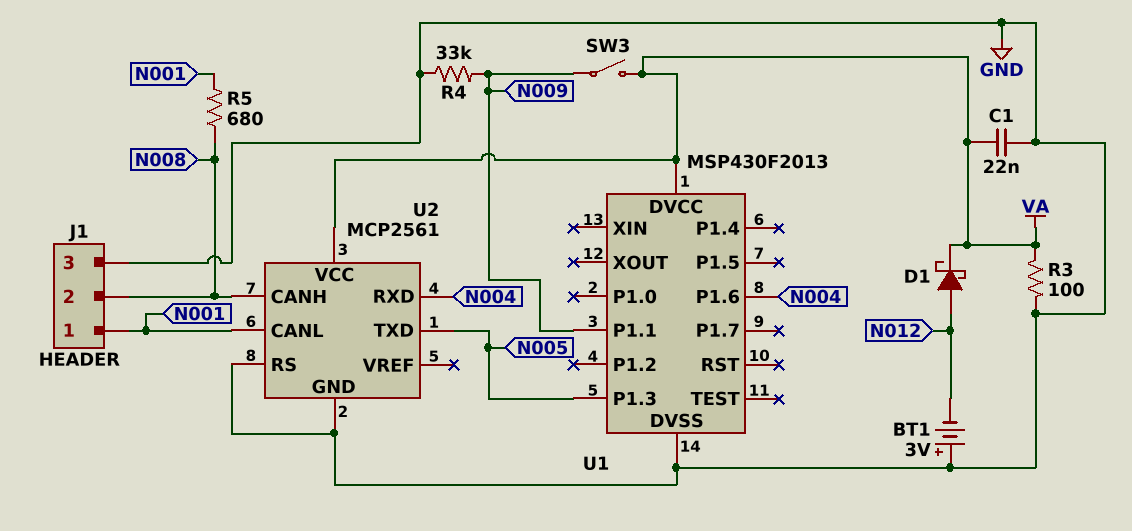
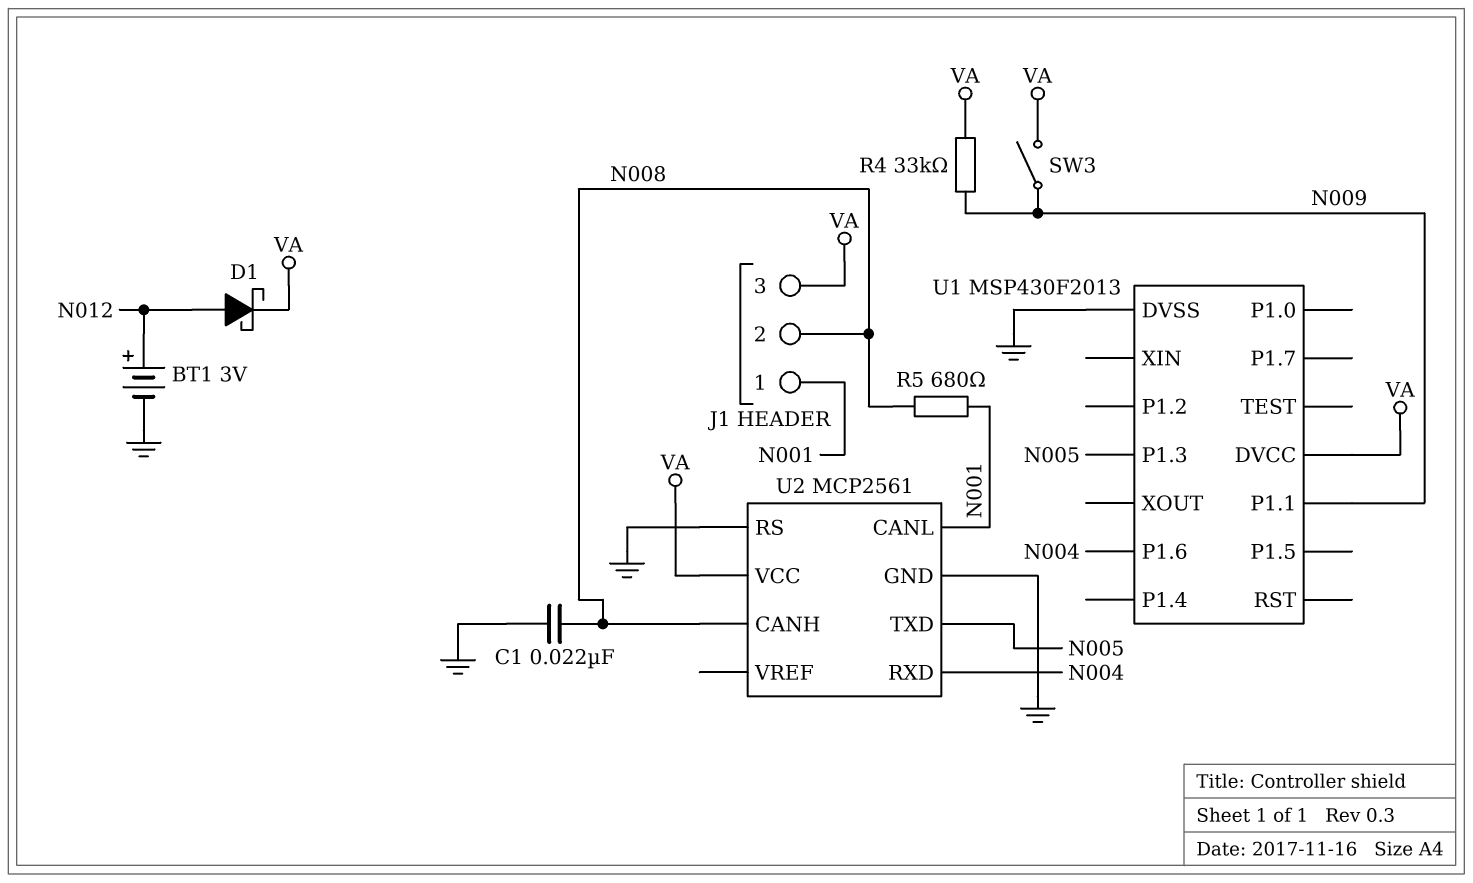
BT1: 3V (plus GND, minus N012) -> 3V (plus N012, minus GND)
C1: 22nF (GND, VA) -> 22nF (GND, N008)
J1 pin 3: GND -> VA
R3: 100 (GND, VA) -> none
R4: 33k (GND, N009) -> 33k (N009, VA)

